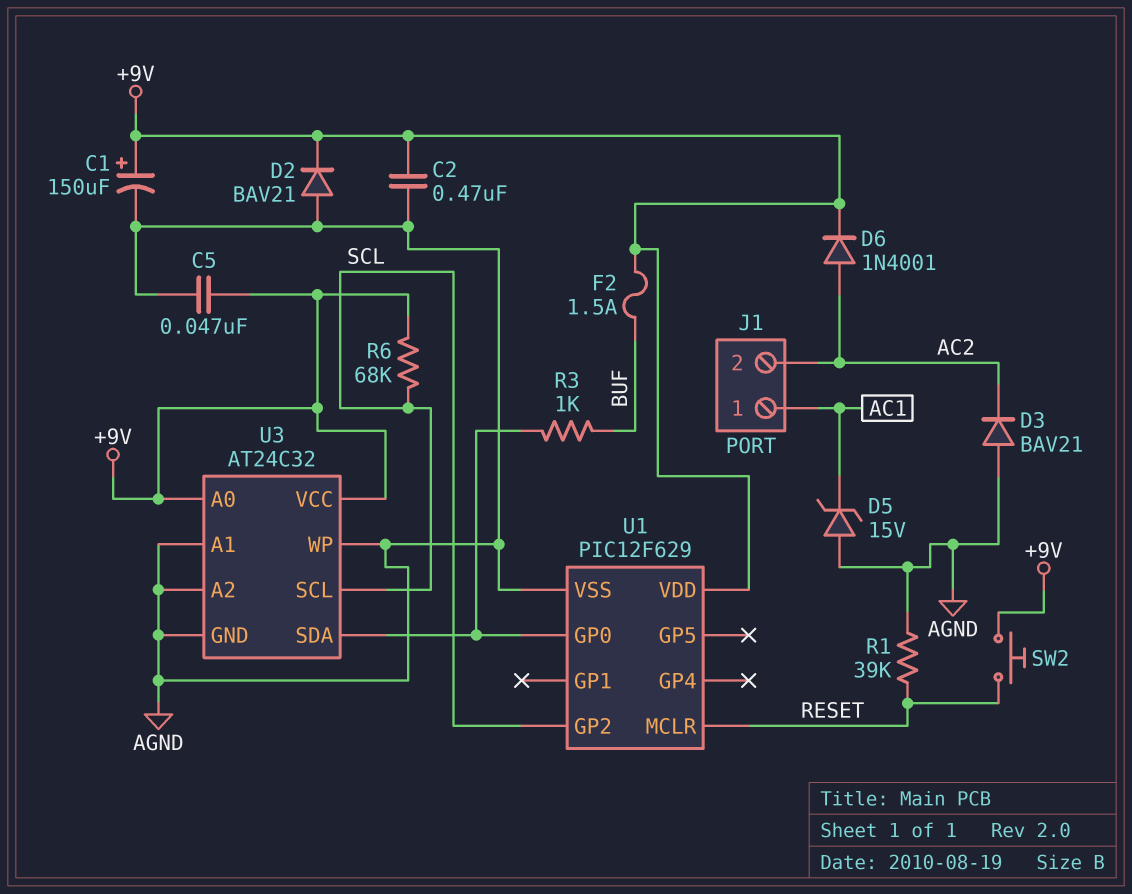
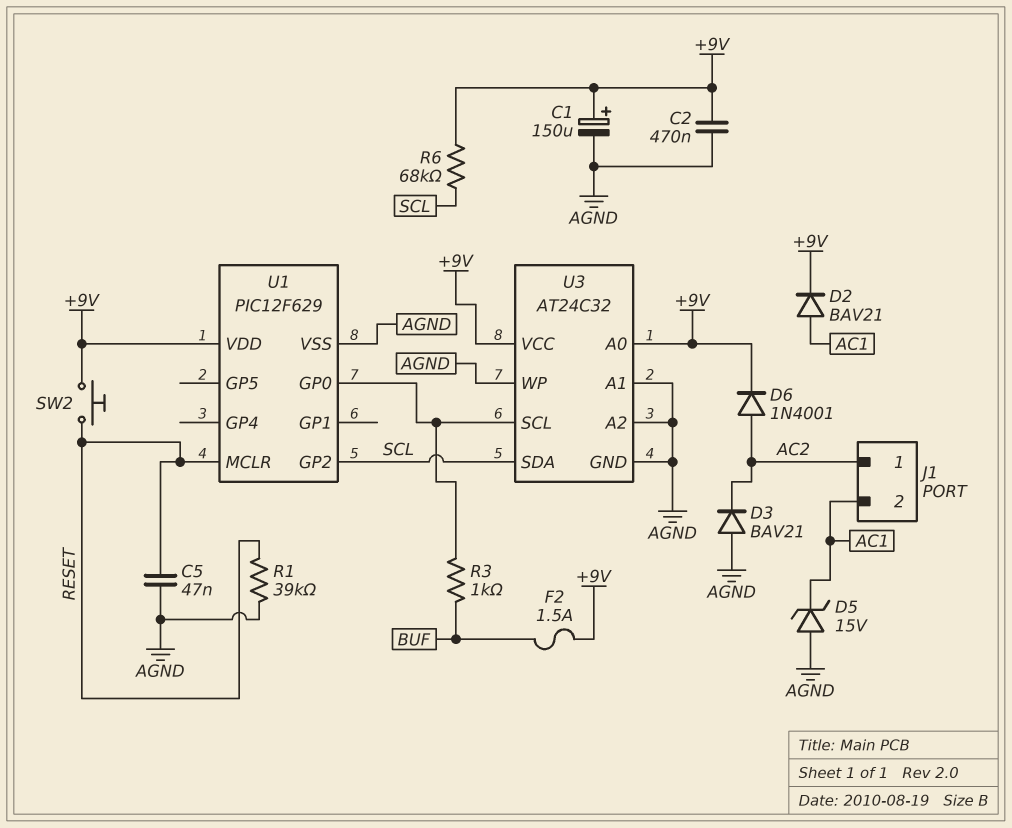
C5: 47nF (+9V, AGND) -> 47nF (AGND, RESET)
D2: diode BAV21 (A AGND, K +9V) -> diode BAV21 (A AC1, K +9V)
J1 pin 1: AC1 -> AC2
J1 pin 2: AC2 -> AC1
U3 pin SCL: SCL -> U1/GP0
U3 pin SDA: U1/GP0 -> SCL

